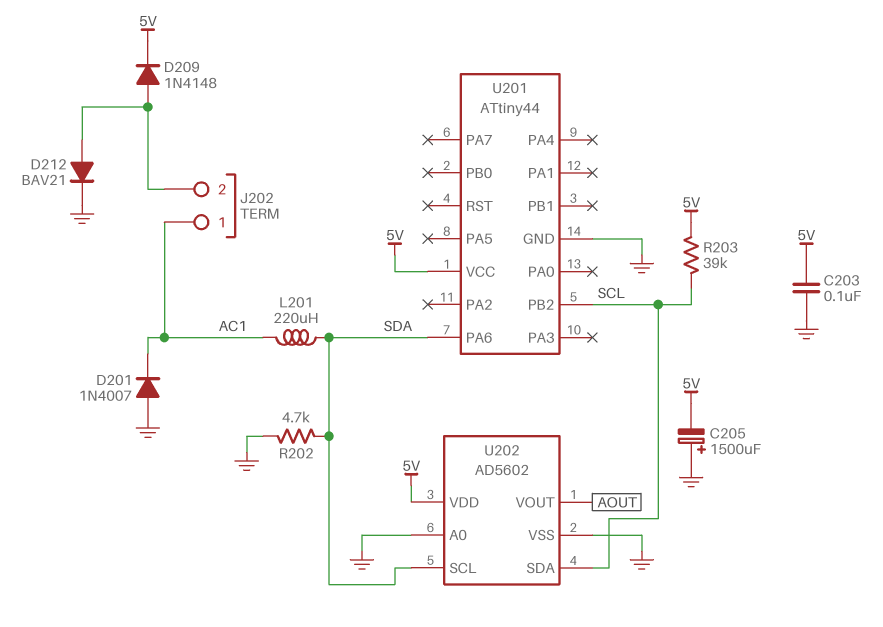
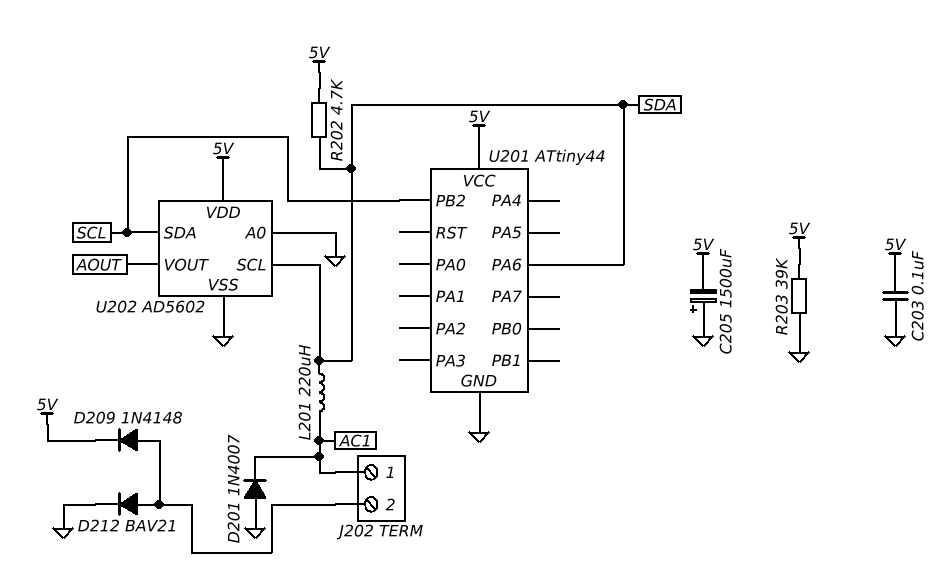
R202: 4.7k (GND, SDA) -> 4.7k (5V, SDA)
R203: 39k (5V, SCL) -> 39k (5V, GND)

